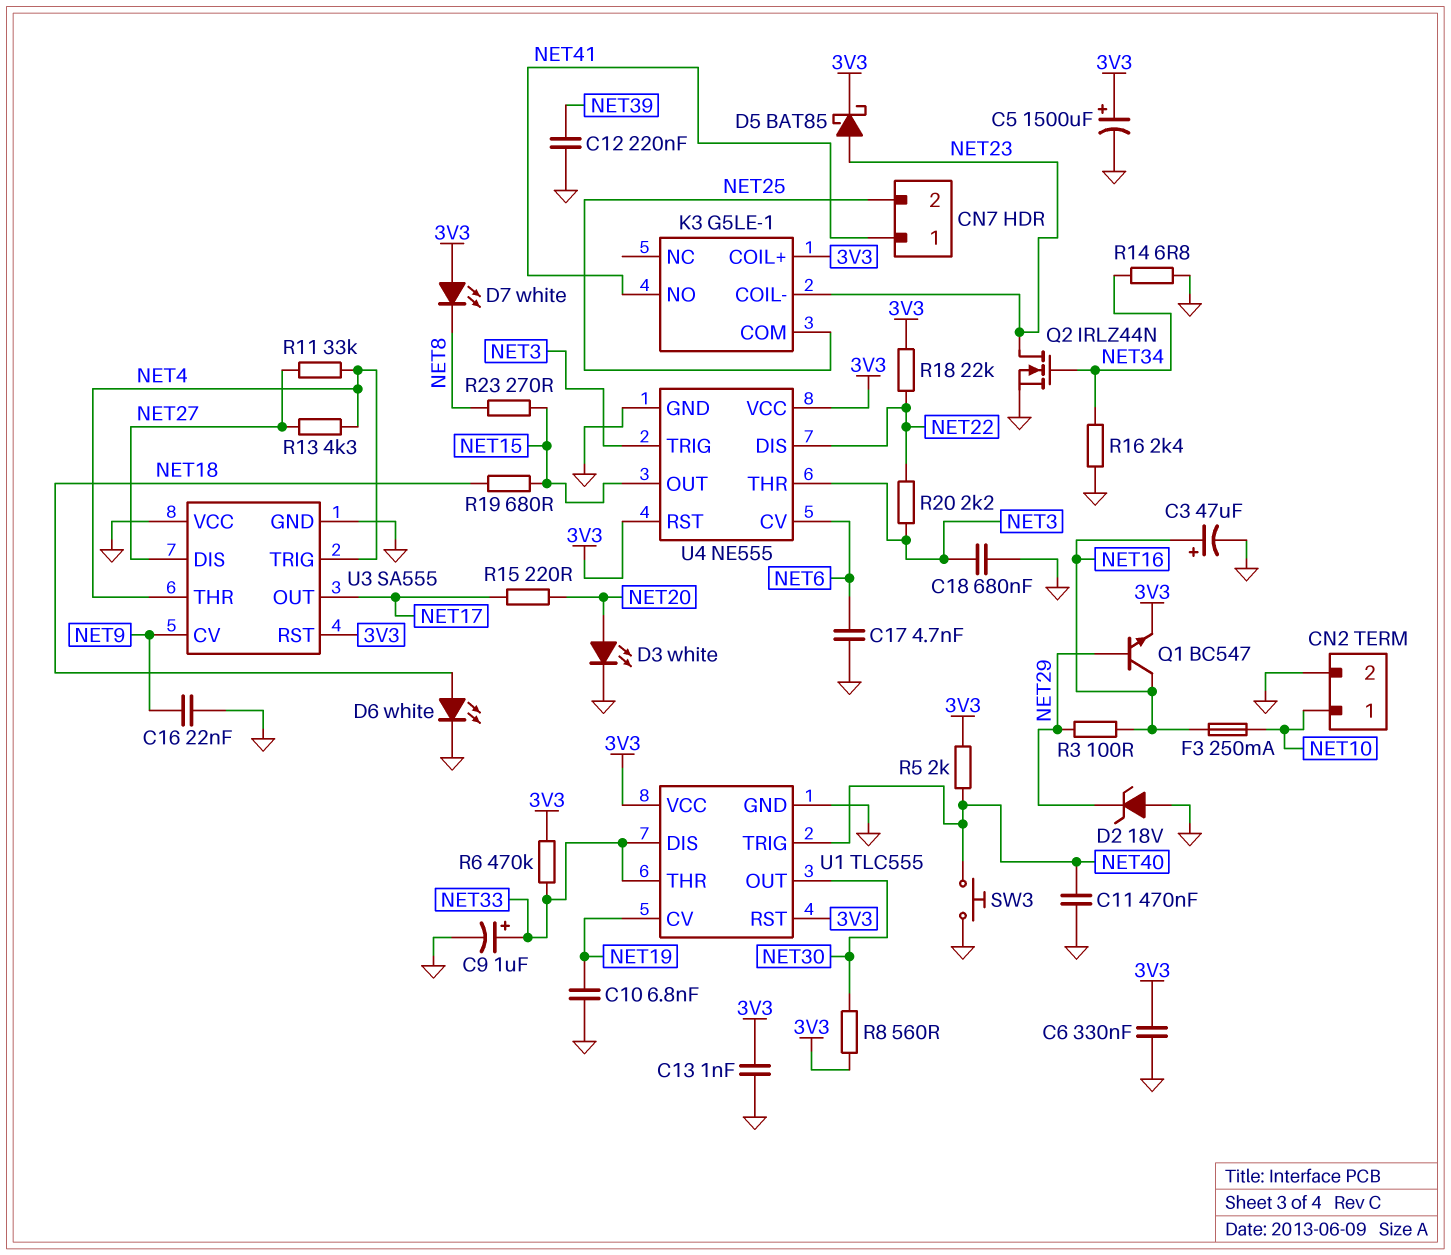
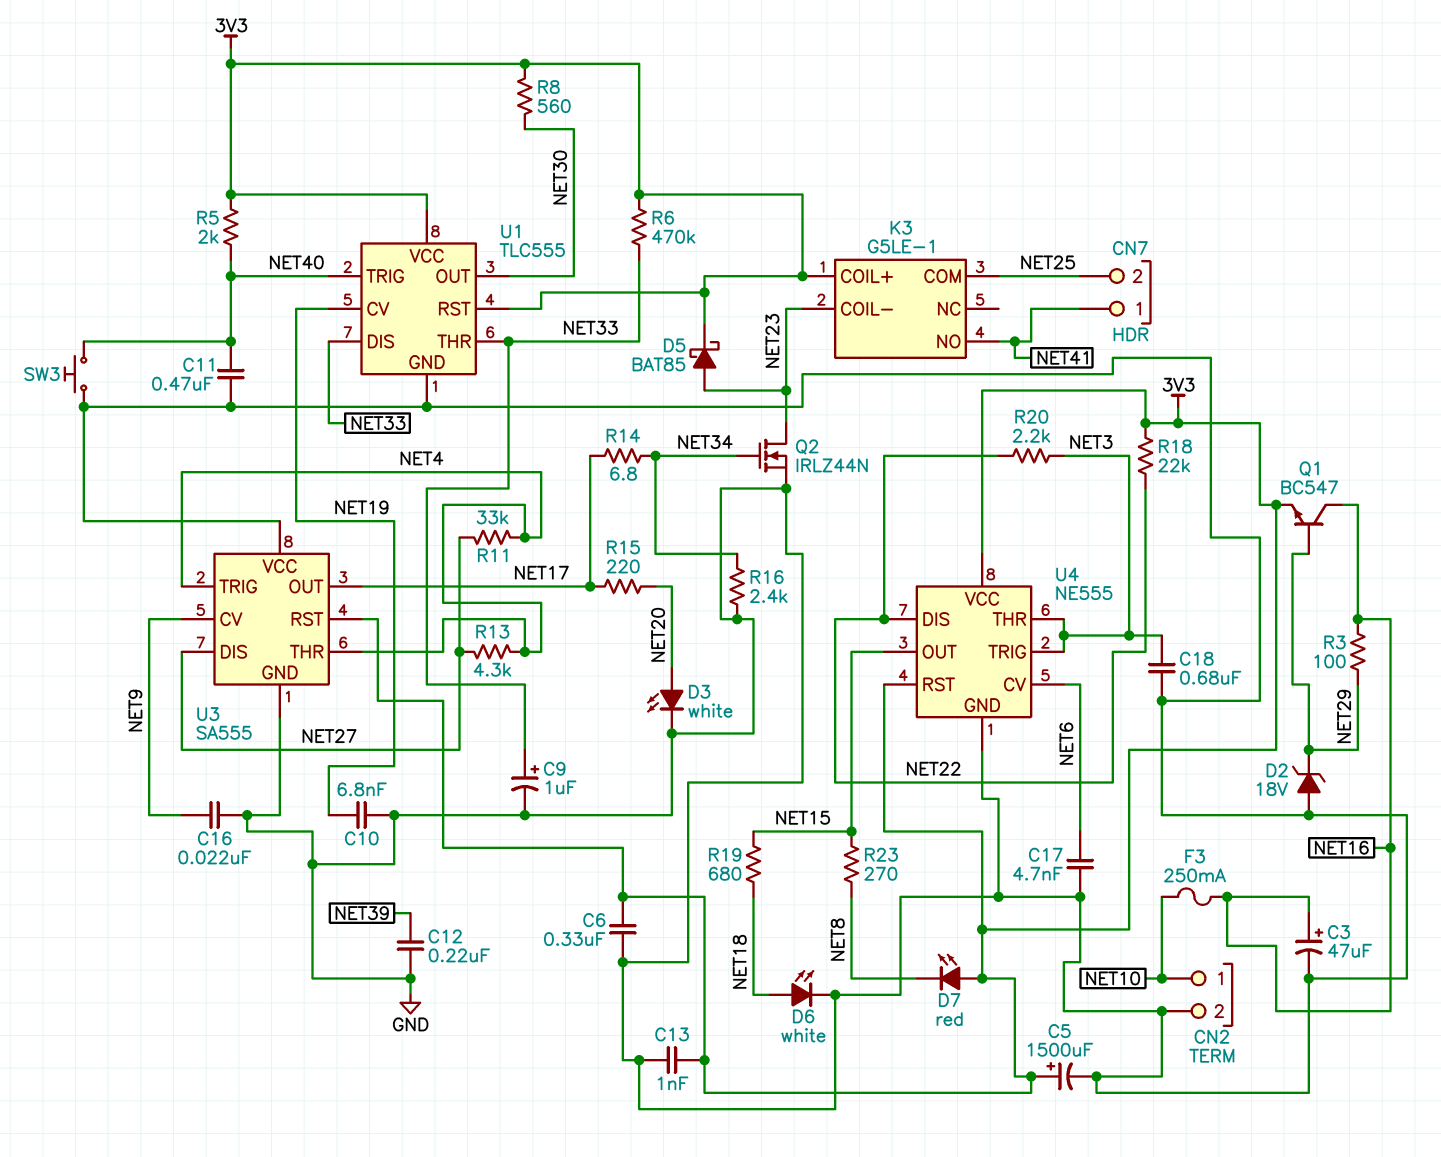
D7: LED white (A 3V3, K NET8) -> LED red (A 3V3, K NET8)
R14: 6.8 (GND, NET34) -> 6.8 (NET17, NET34)

